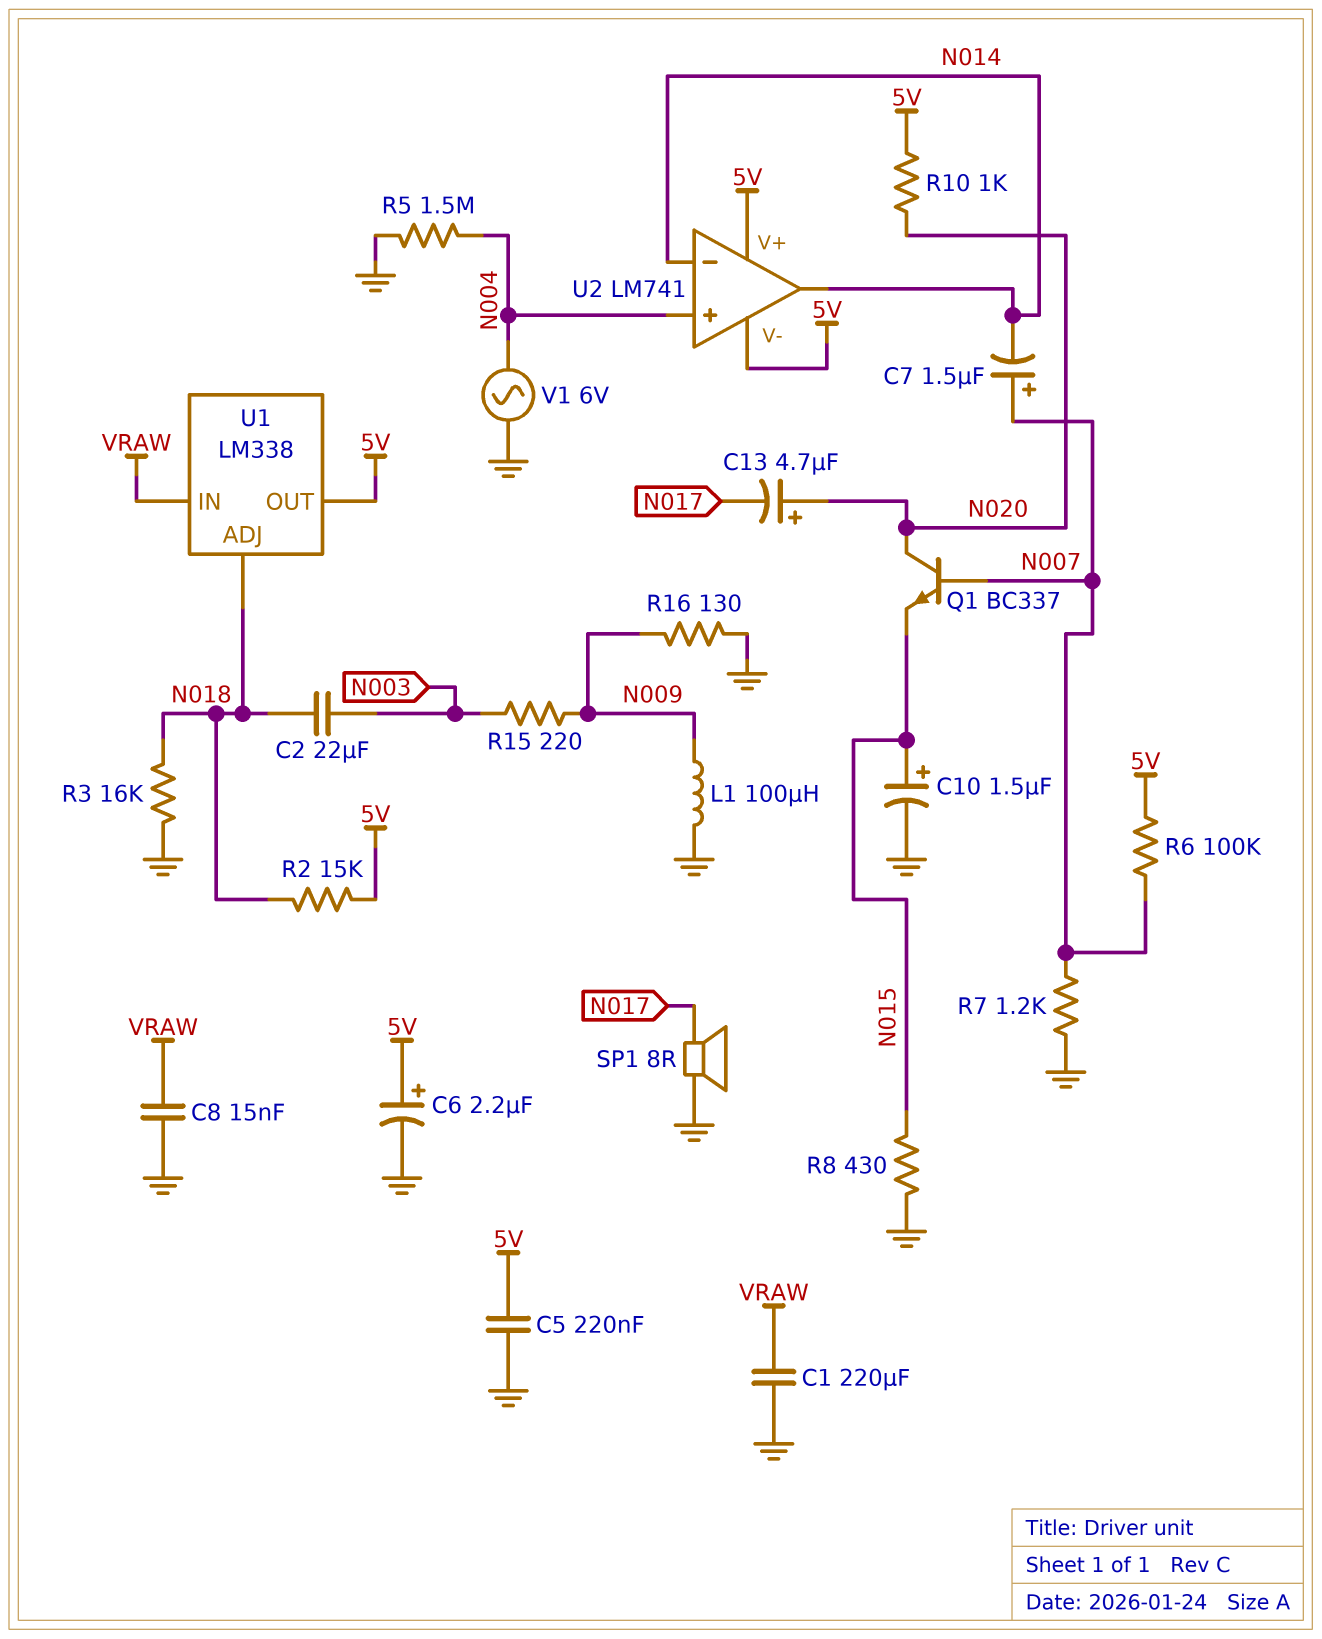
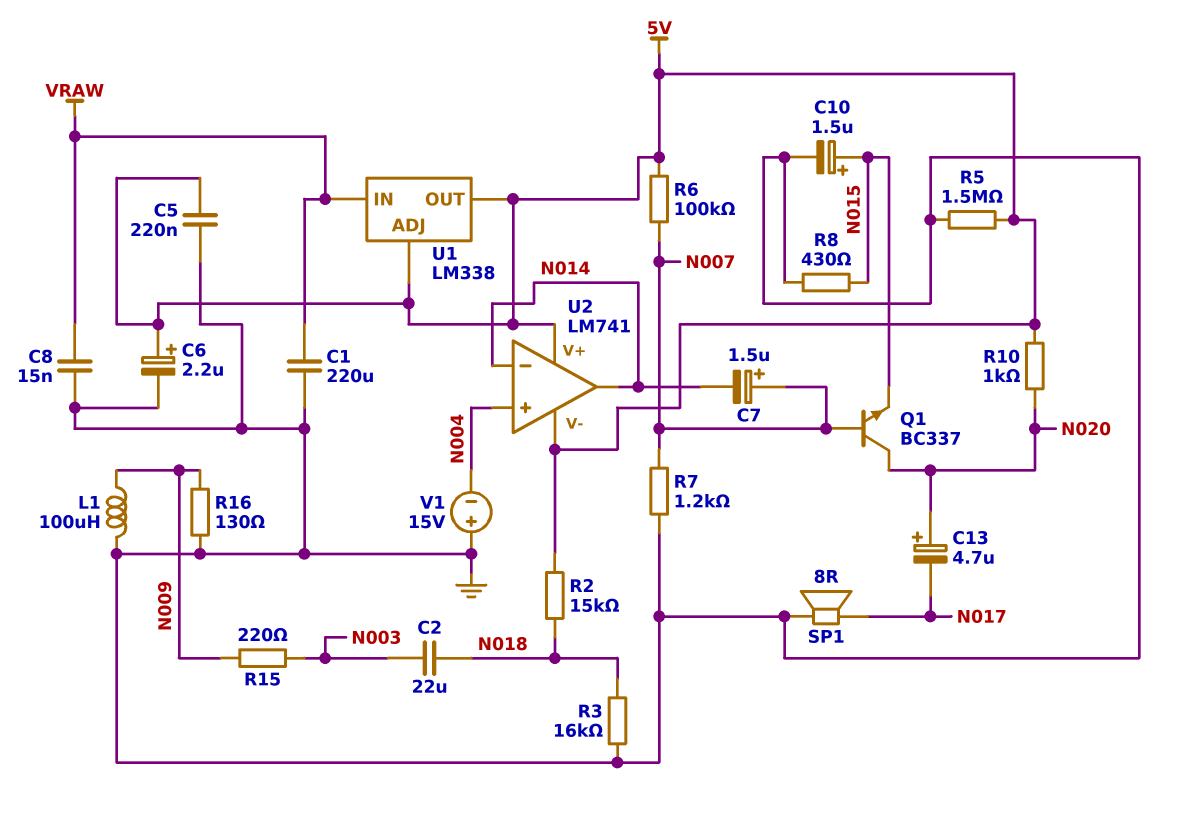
R5: 1.5M (GND, N004) -> 1.5M (5V, GND)
U1 pin ADJ: N018 -> 5V
V1: AC 6V (GND, N004) -> 15V (plus GND, minus N004)

